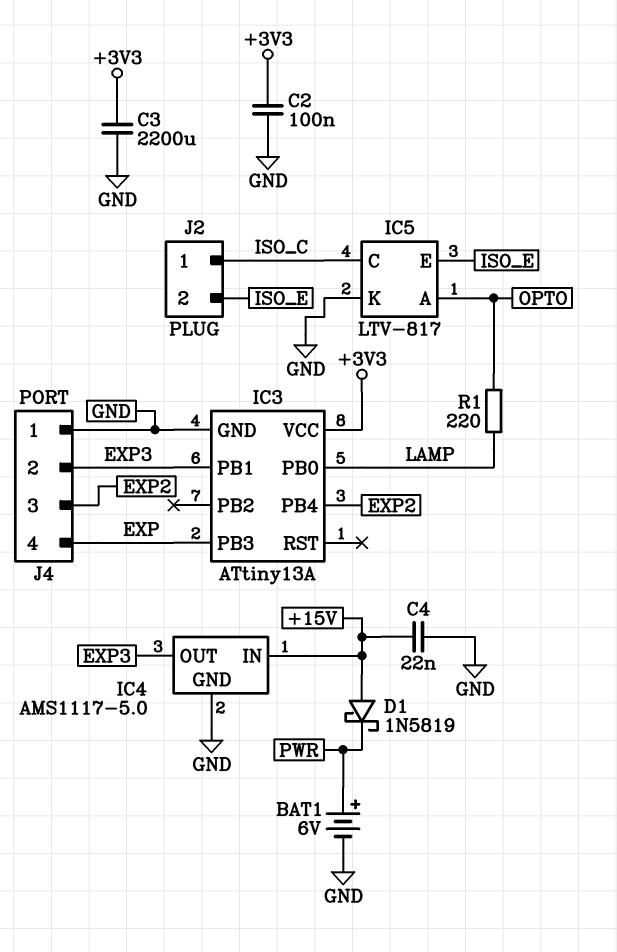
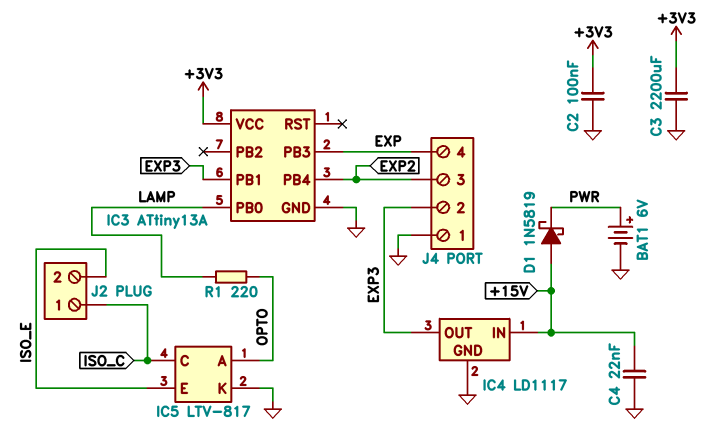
IC4: AMS1117-5.0 -> LD1117

